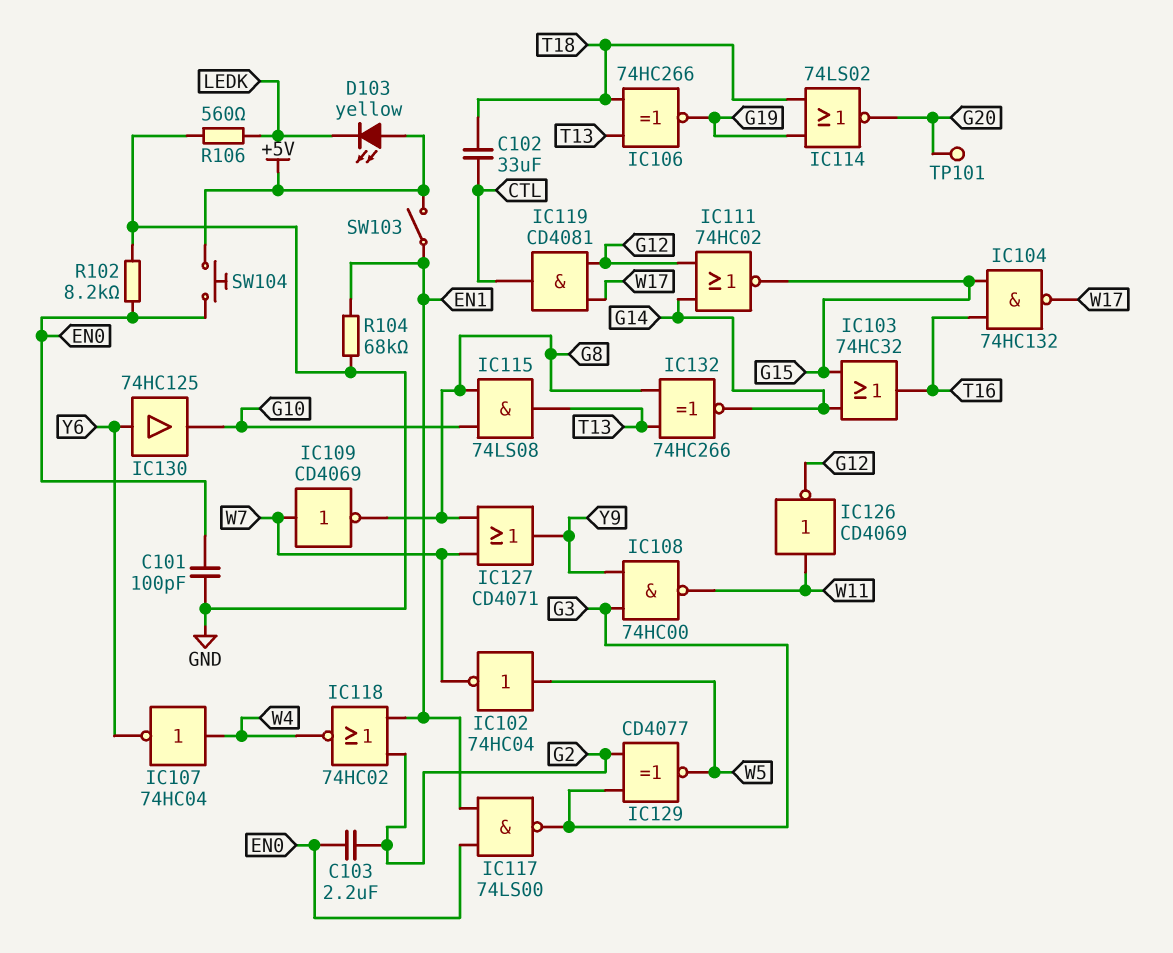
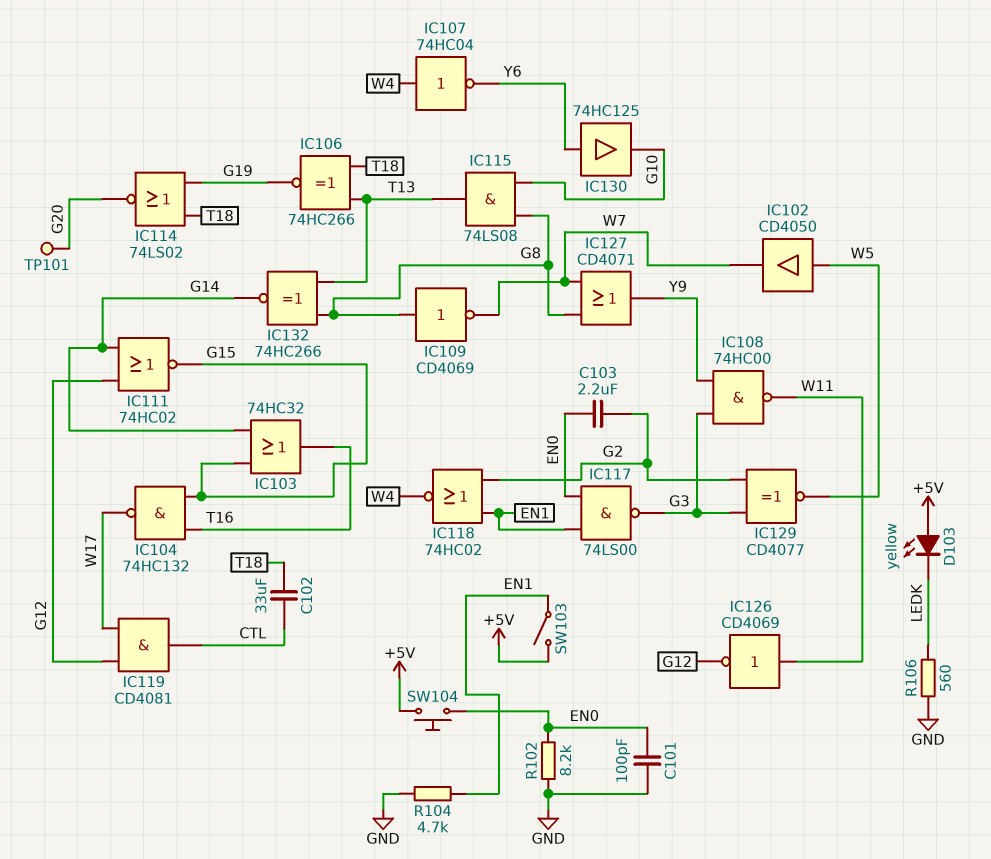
IC102: NOT 74HC04 (in W5, out W7) -> buffer CD4050 (in W5, out W7)
IC109: NOT CD4069 (in W7, out G8) -> NOT CD4069 (in G8, out W7)
R104: 68k (EN1, GND) -> 4.7k (EN1, GND)

